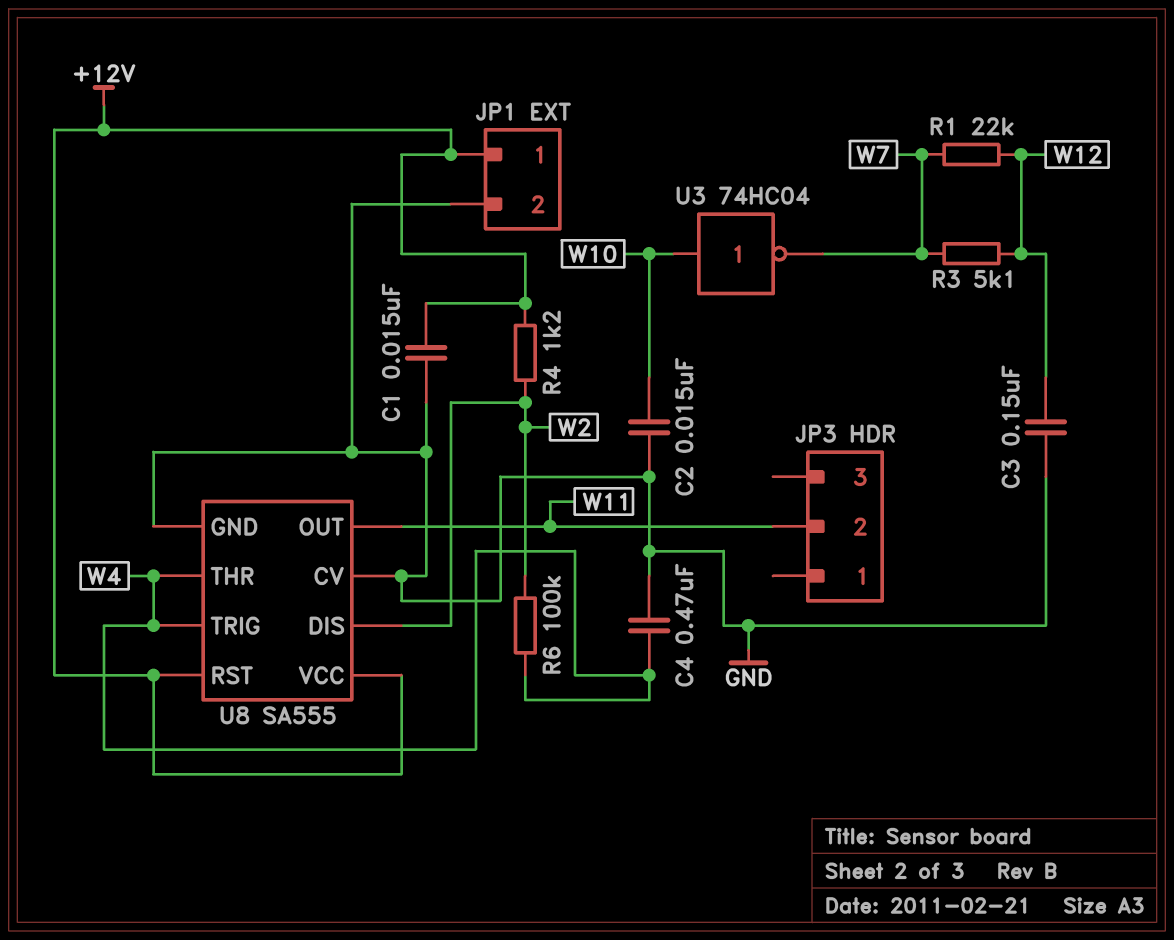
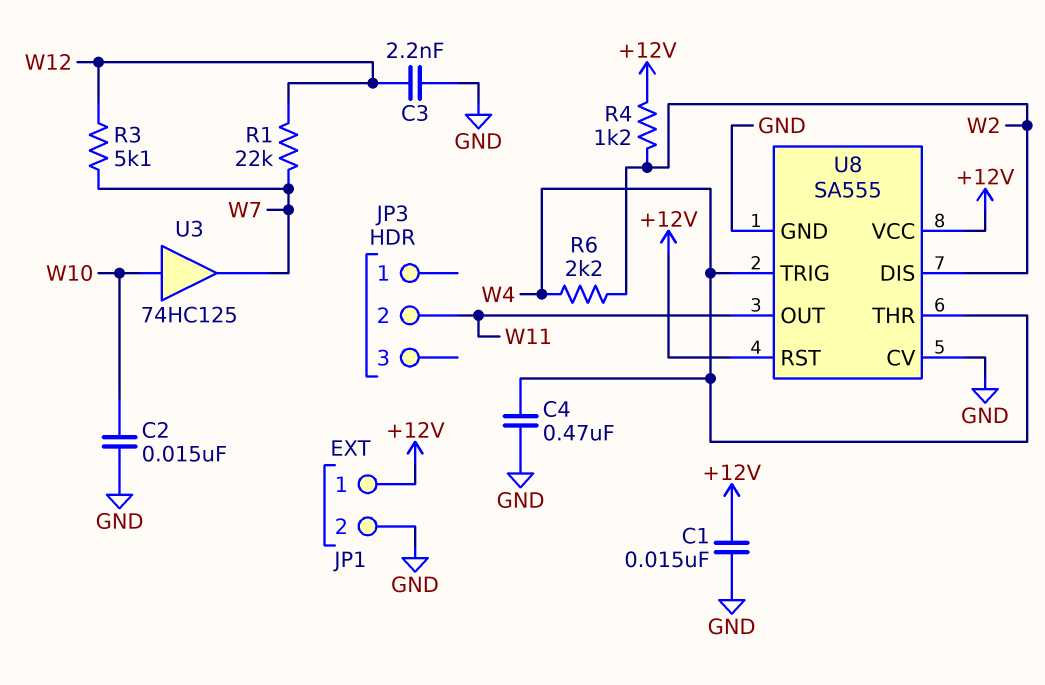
C3: 150nF (GND, W12) -> 2.2nF (GND, W12)
R6: 100k (W2, W4) -> 2.2k (W2, W4)
U3: NOT 74HC04 (in W10, out W7) -> buffer 74HC125 (in W10, out W7)

